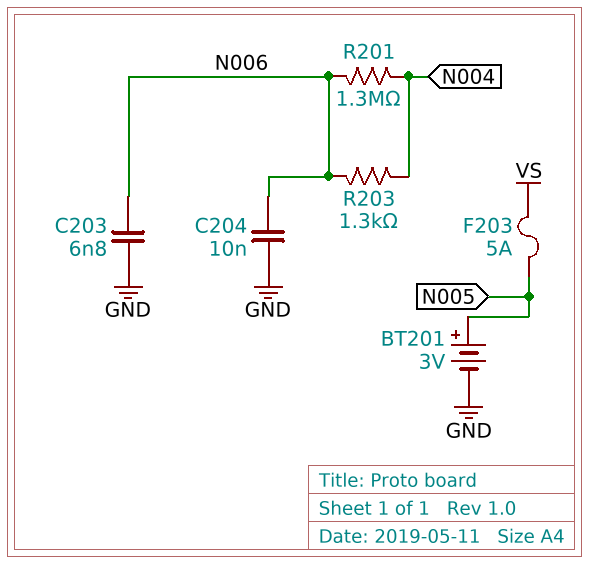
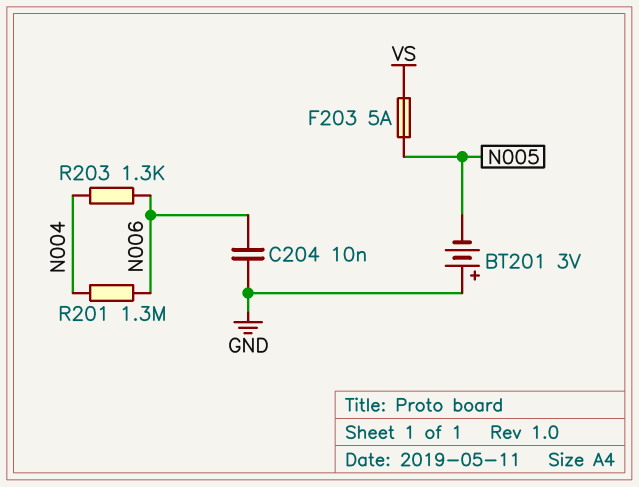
BT201: 3V (plus N005, minus GND) -> 3V (plus GND, minus N005)
C203: 6.8nF (GND, N006) -> none

